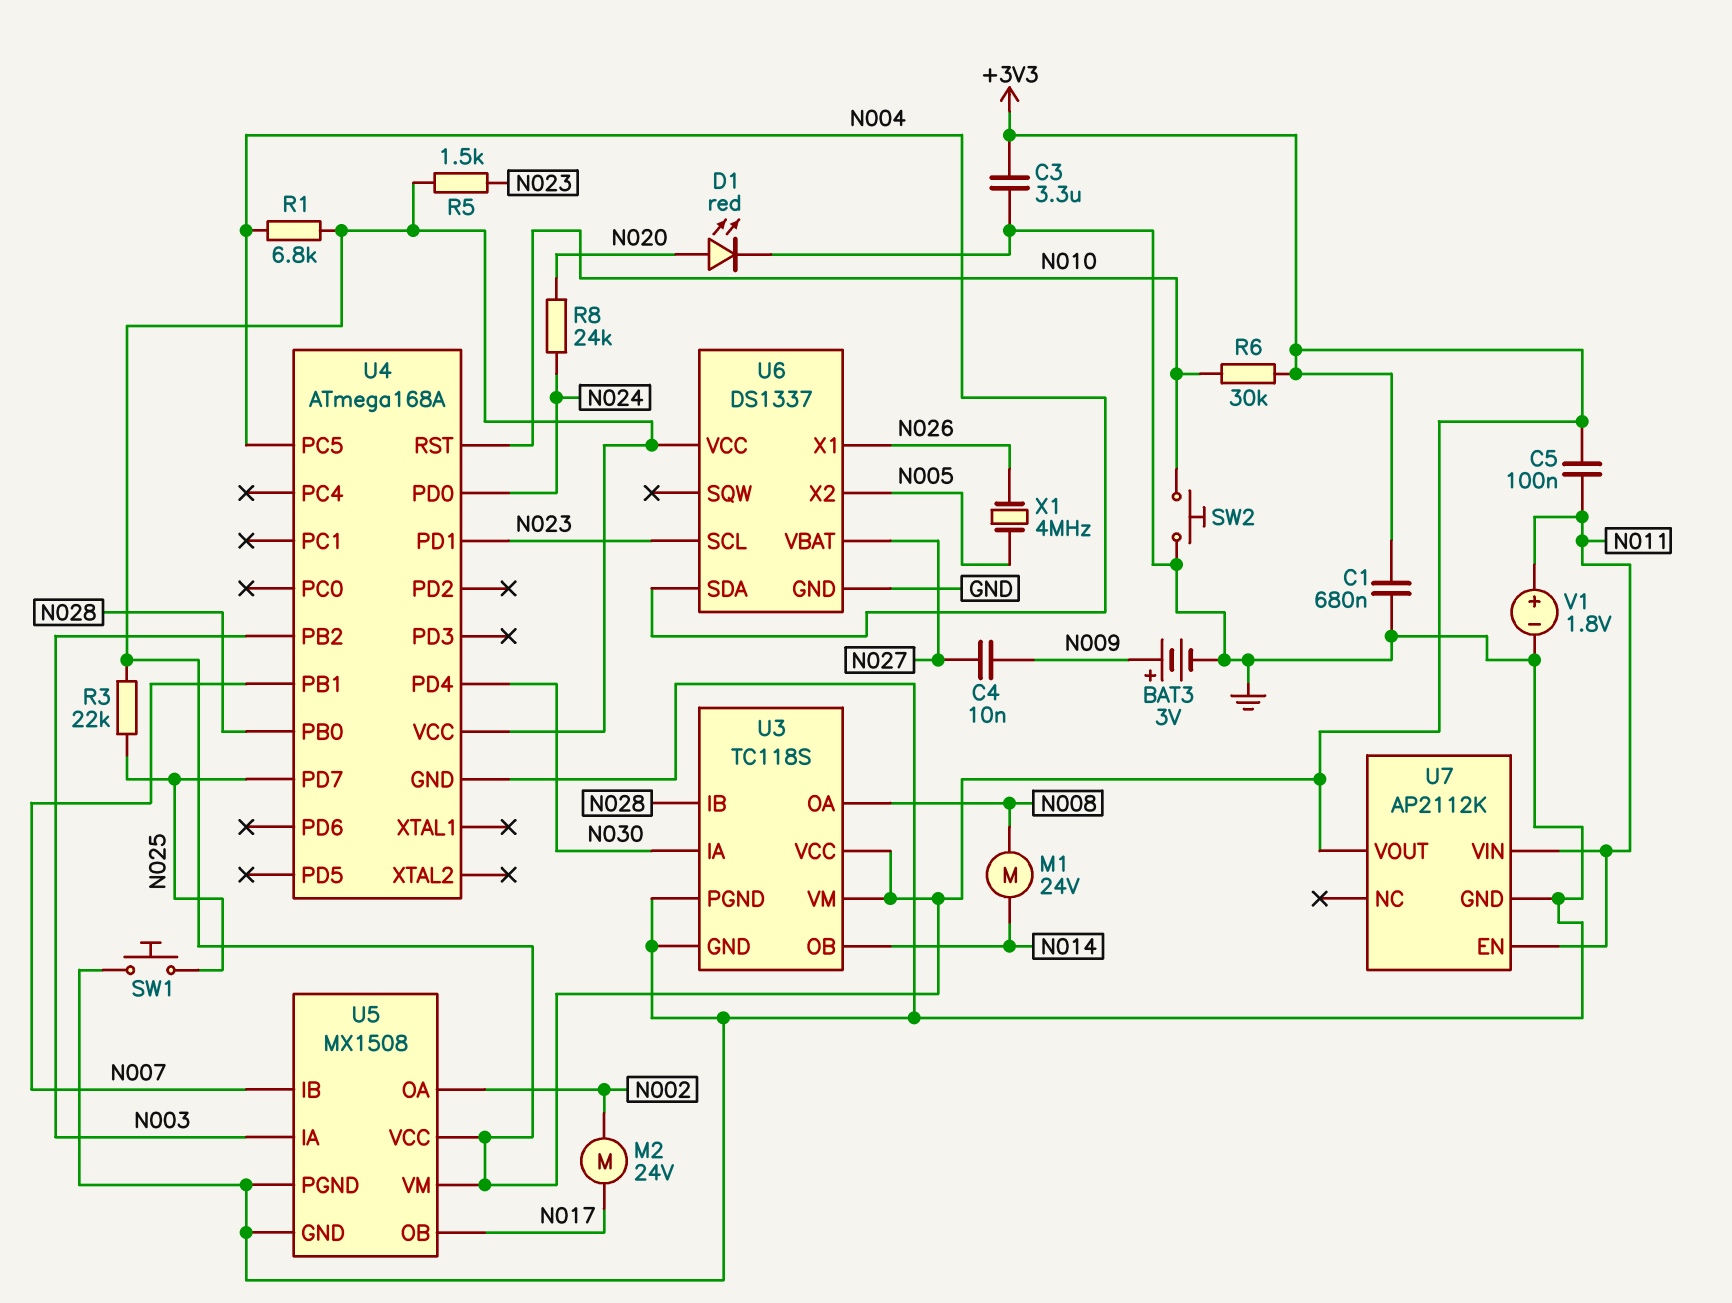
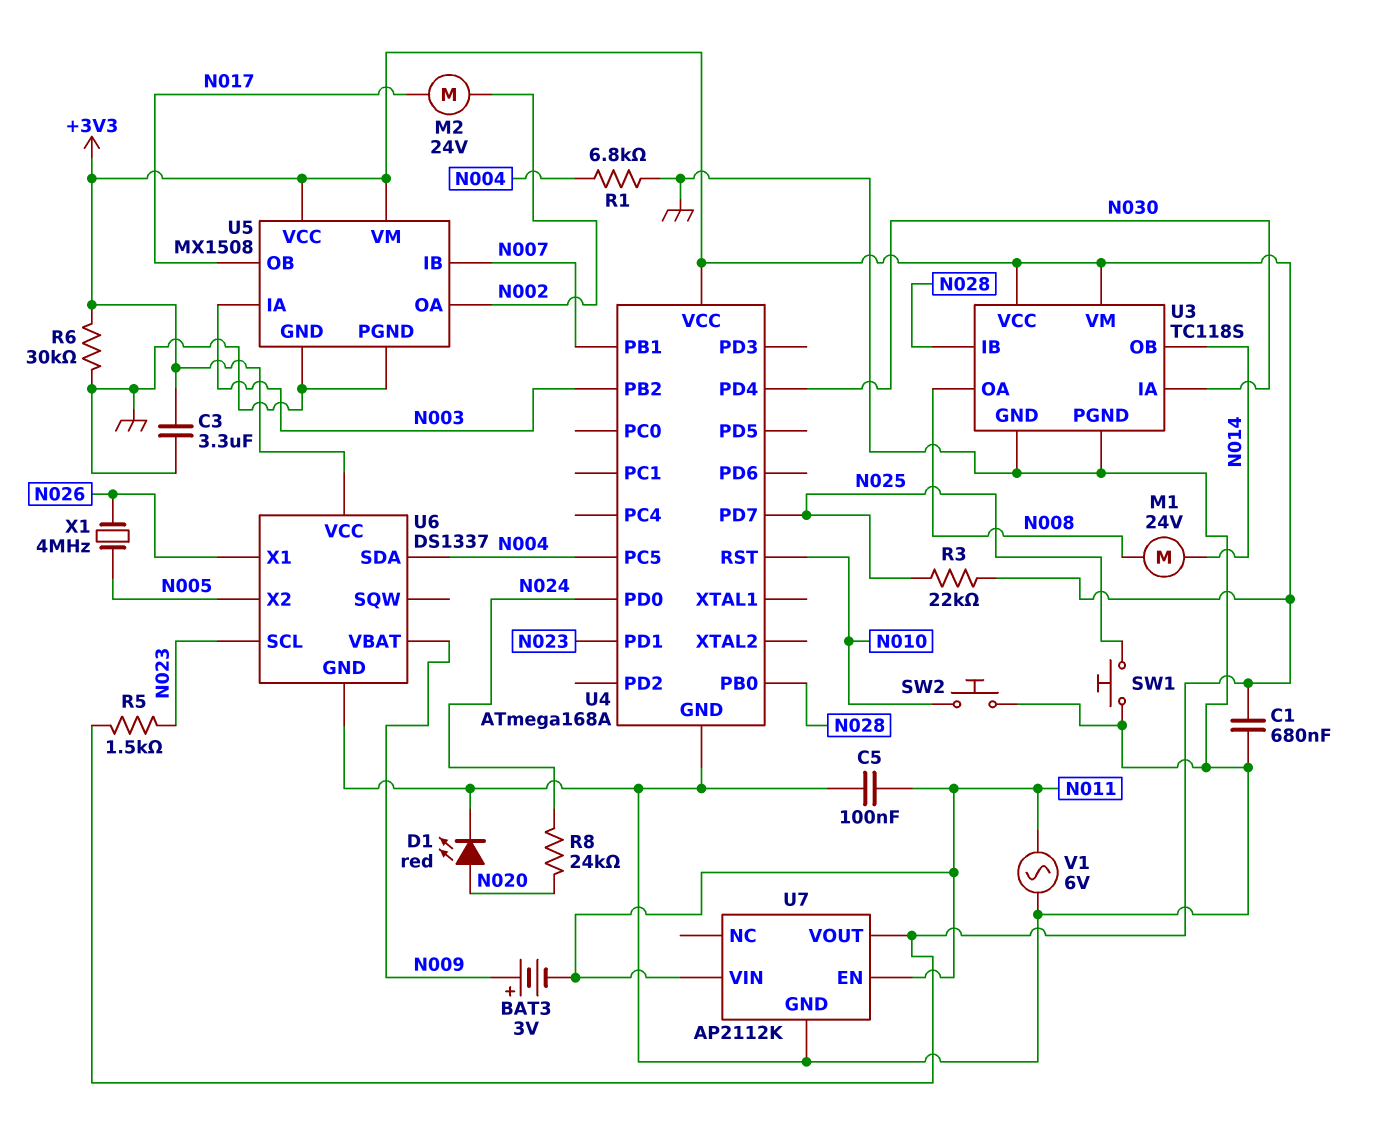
BAT3: 3V (plus N009, minus GND) -> 3V (plus N009, minus N011)
C4: 10nF (N009, N027) -> none
C5: 100nF (+3V3, N011) -> 100nF (GND, N011)
R1: 6.8k (+3V3, N004) -> 6.8k (GND, N004)
R6: 30k (+3V3, N010) -> 30k (+3V3, GND)
U6 pin VBAT: N027 -> N009
V1: 1.8V (plus N011, minus GND) -> AC 6V (GND, N011)

